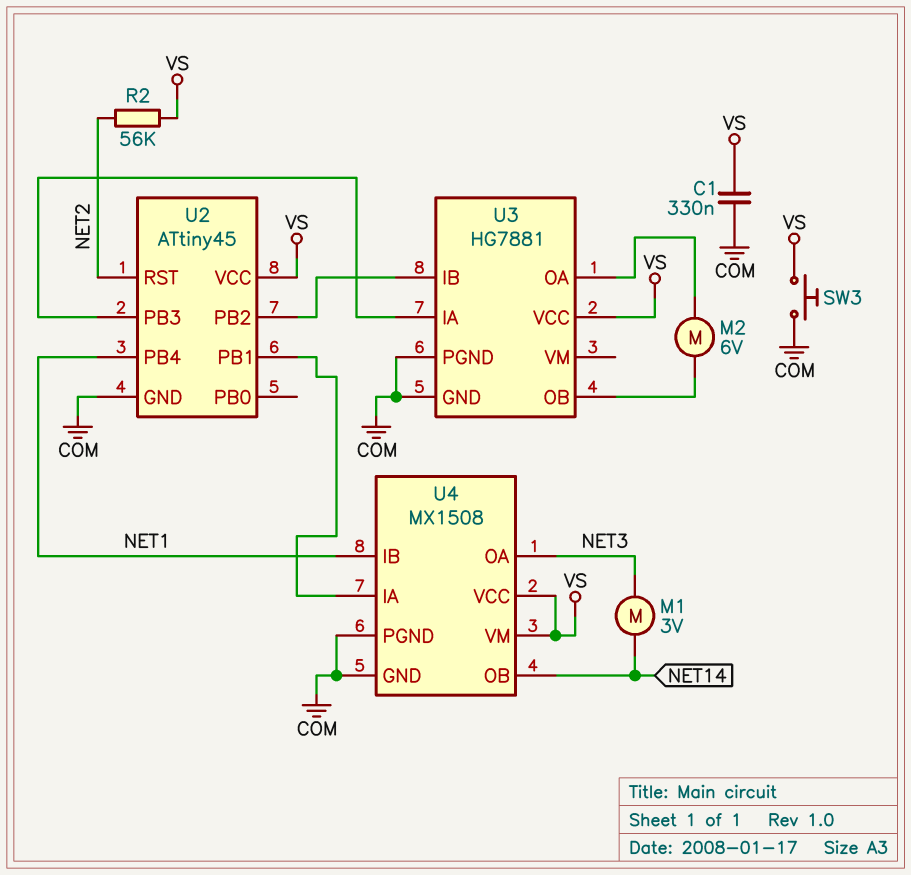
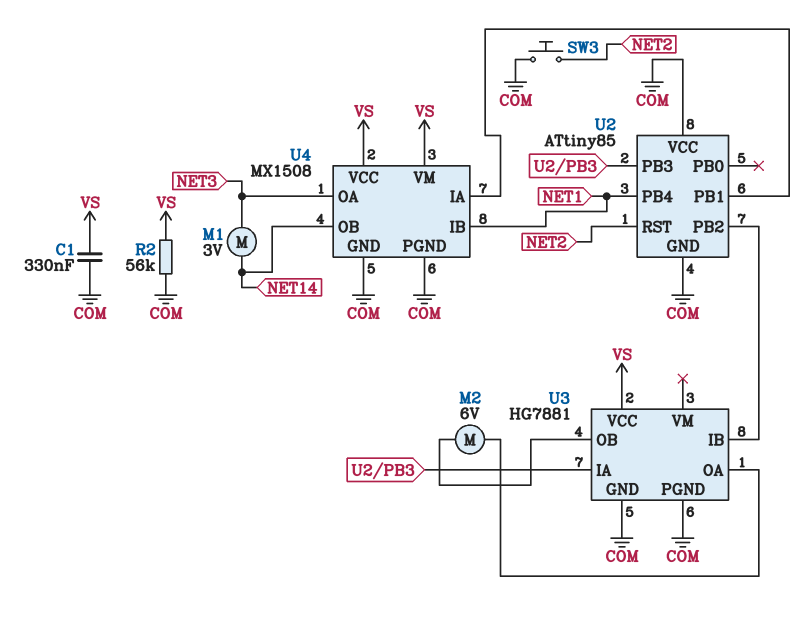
R2: 56k (NET2, VS) -> 56k (COM, VS)
SW3: button (COM, VS) -> button (COM, NET2)
U2: ATtiny45 -> ATtiny85
U2 pin VCC: VS -> COM

